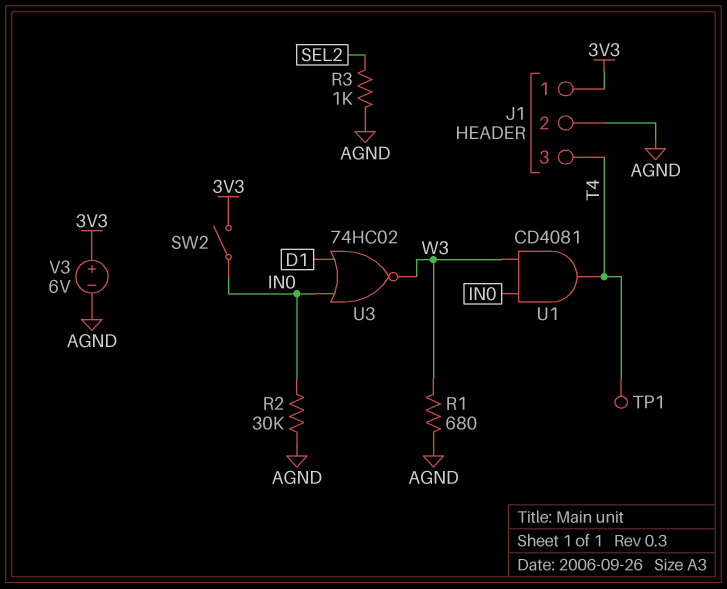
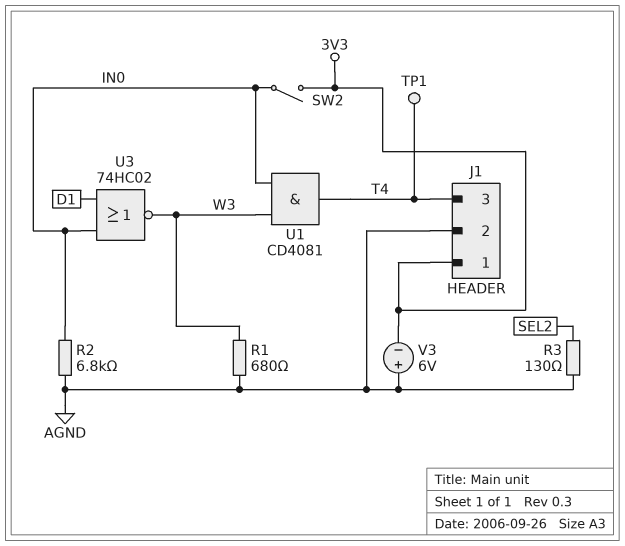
R2: 30k (AGND, IN0) -> 6.8k (AGND, IN0)
R3: 1k (AGND, SEL2) -> 130 (AGND, SEL2)
V3: 6V (plus 3V3, minus AGND) -> 6V (plus AGND, minus 3V3)

